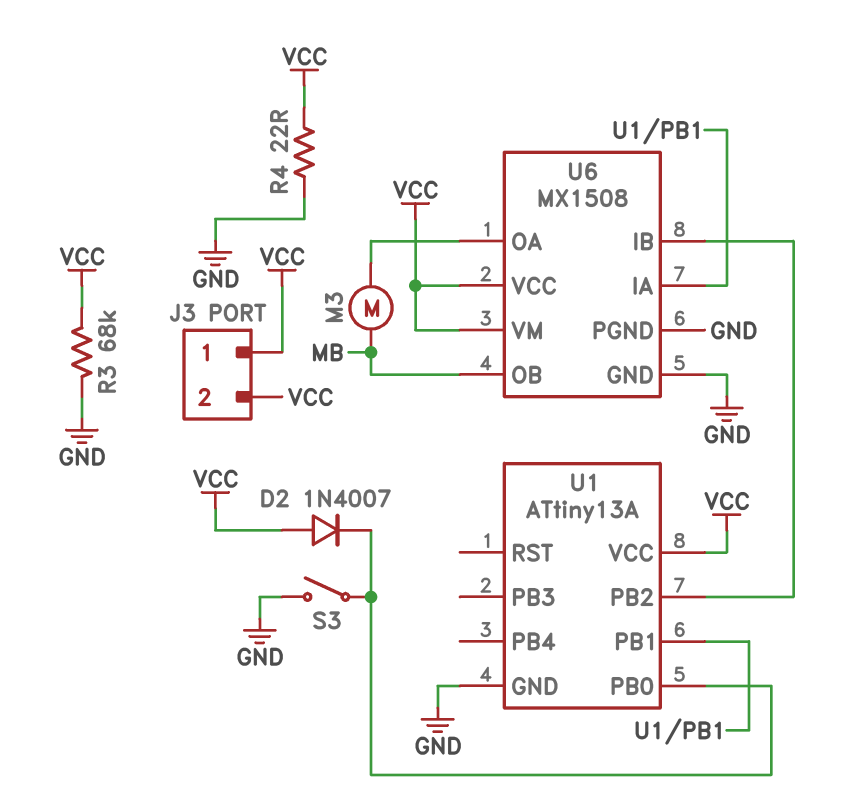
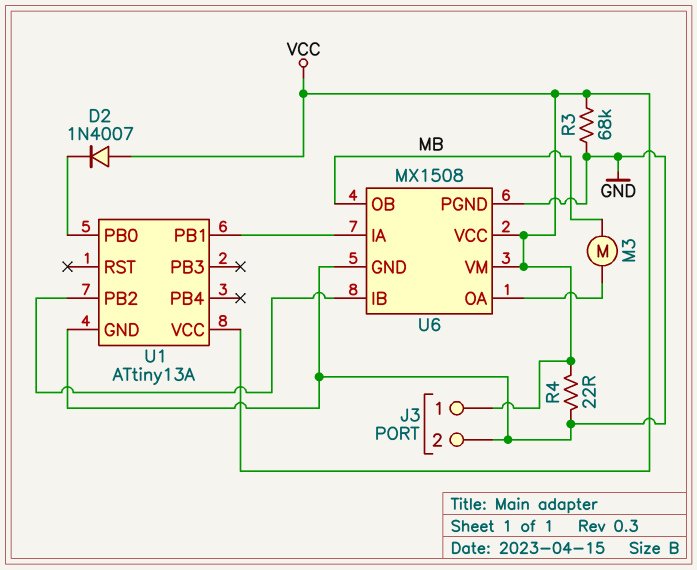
J3 pin 2: VCC -> GND
S3: switch (GND, U1/PB0) -> none

